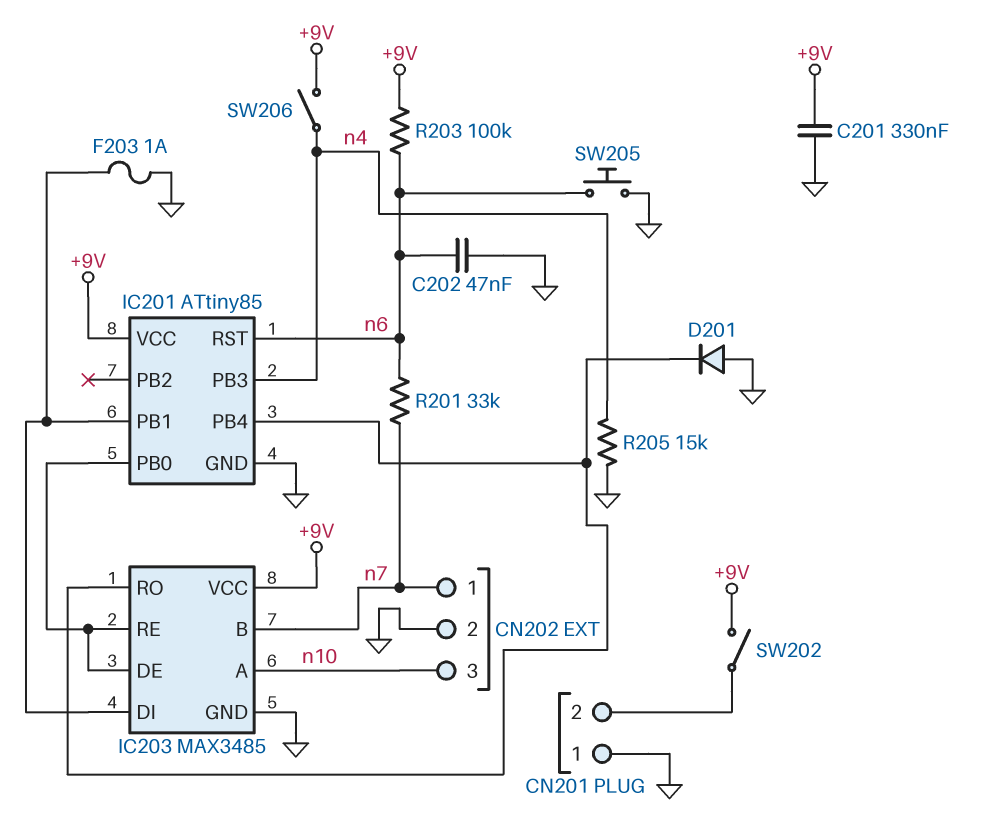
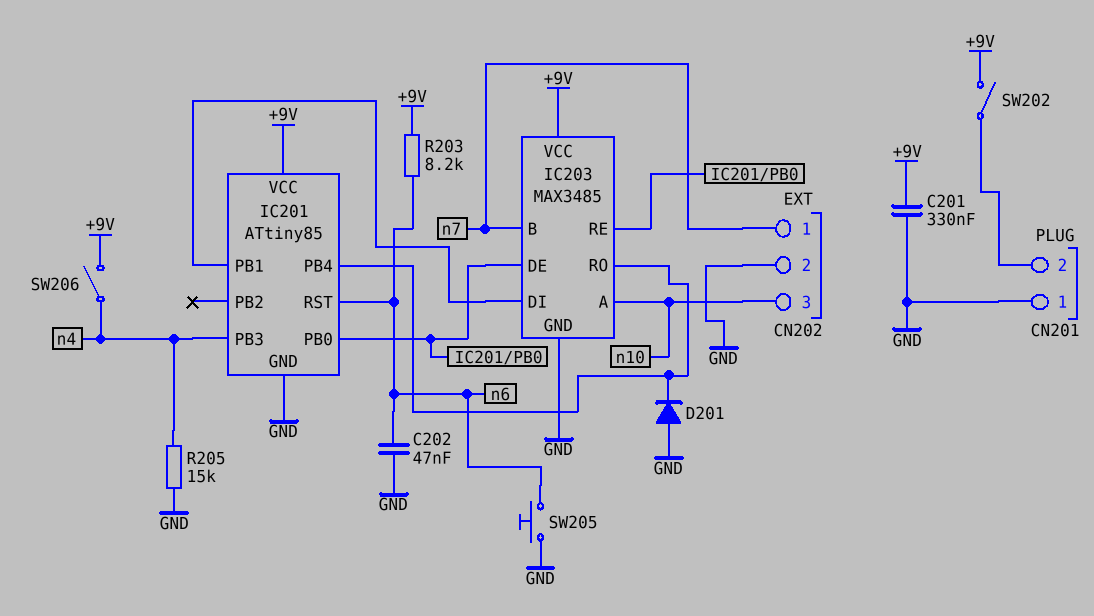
F203: 1A (GND, IC201/PB1) -> none
R201: 33k (n6, n7) -> none
R203: 100k (+9V, n6) -> 8.2k (+9V, n6)

